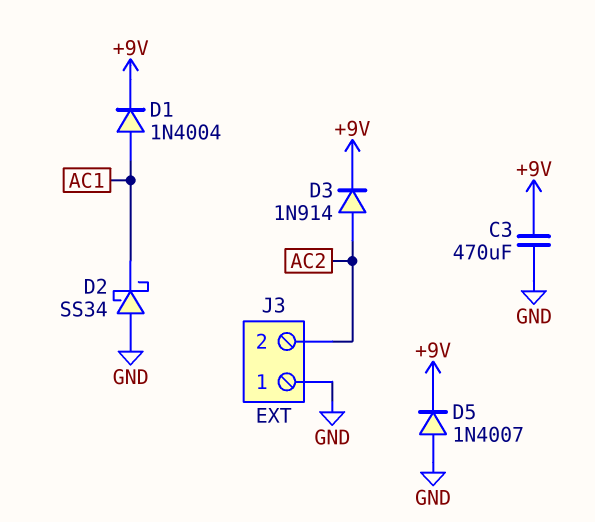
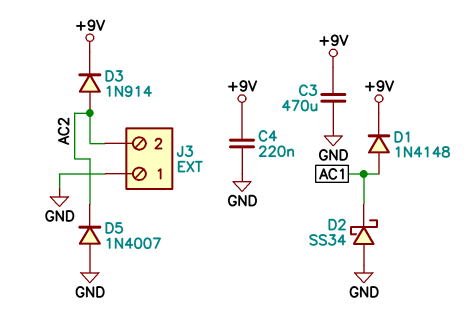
C4: none -> 220nF (+9V, GND)
D1: diode 1N4004 (A AC1, K +9V) -> diode 1N4148 (A AC1, K +9V)
D5: diode 1N4007 (A GND, K +9V) -> diode 1N4007 (A GND, K AC2)

